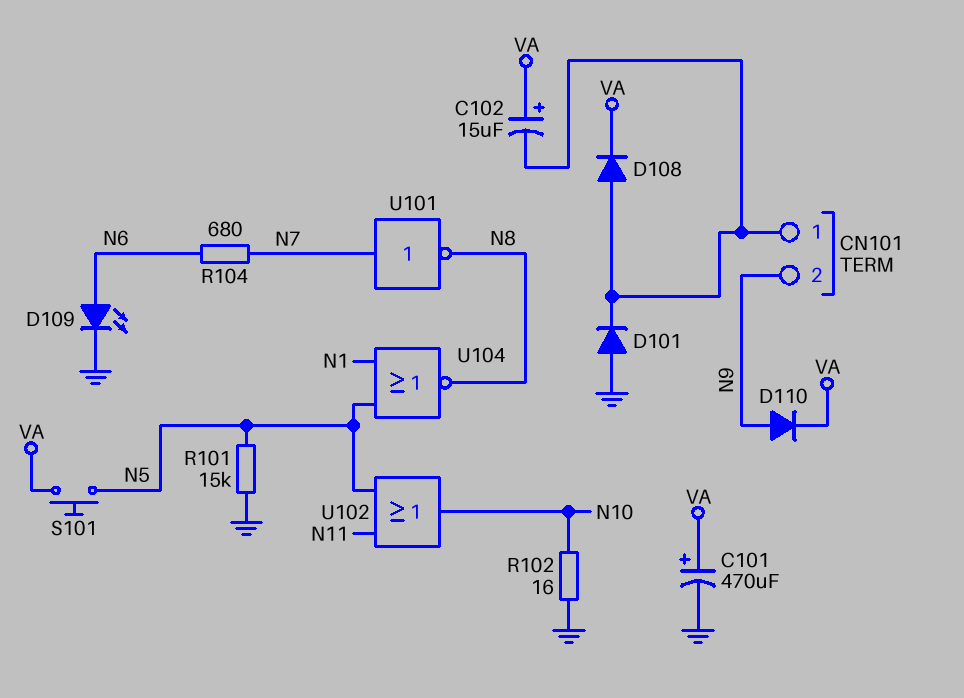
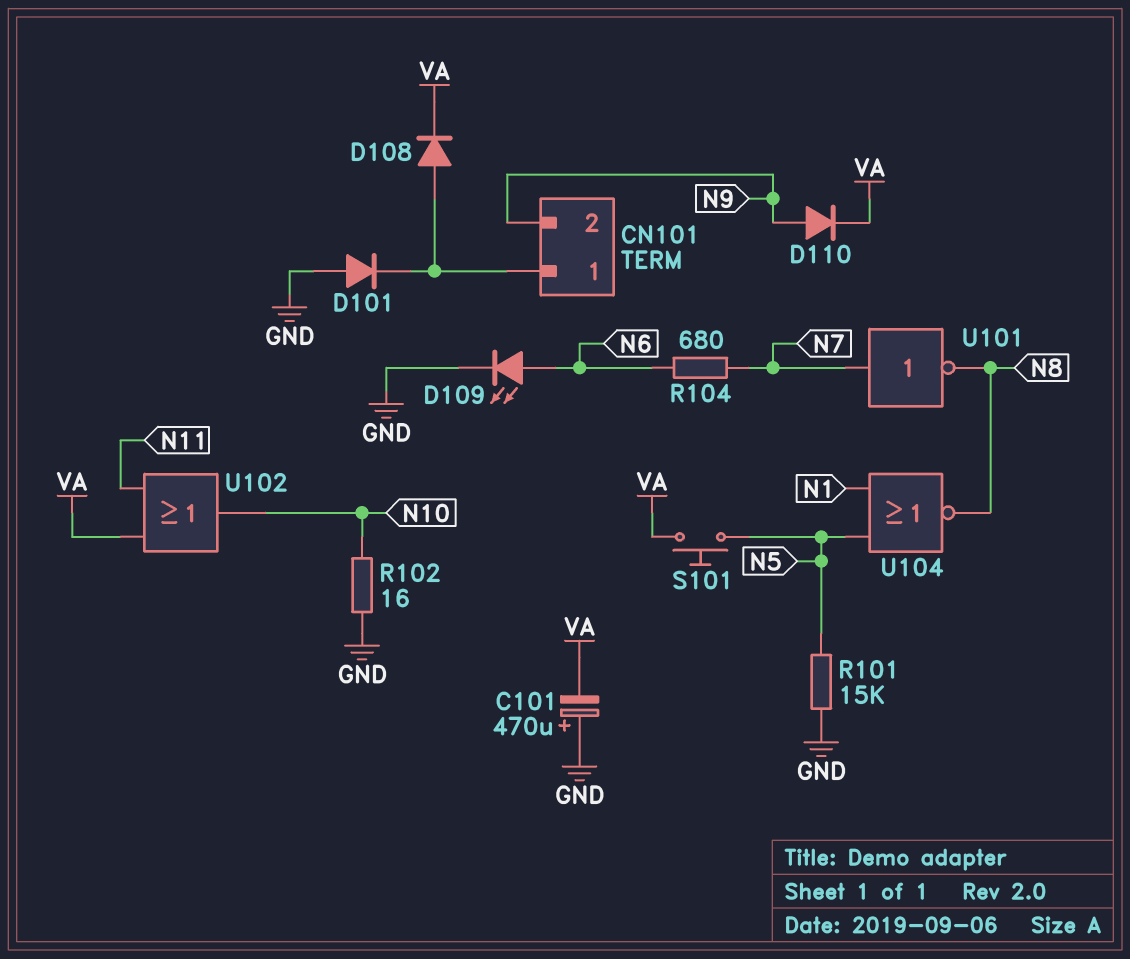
C101: 470uF (plus VA, minus GND) -> 470uF (plus GND, minus VA)
C102: 15uF (plus VA, minus CN101/1) -> none
U102: OR (in N5, in N11, out N10) -> OR (in N11, in VA, out N10)

